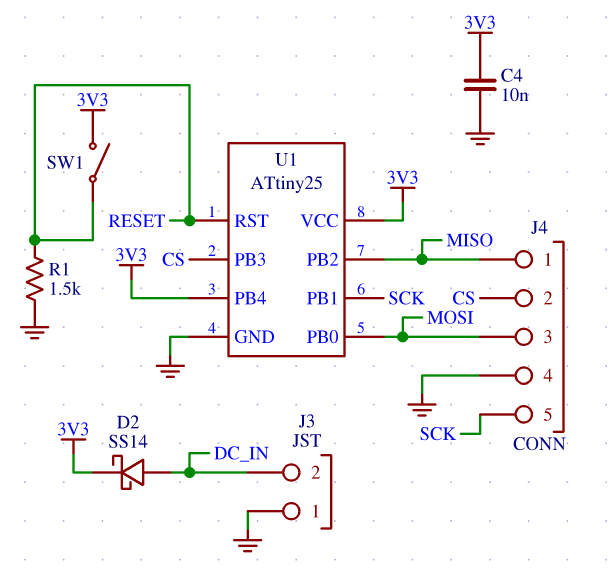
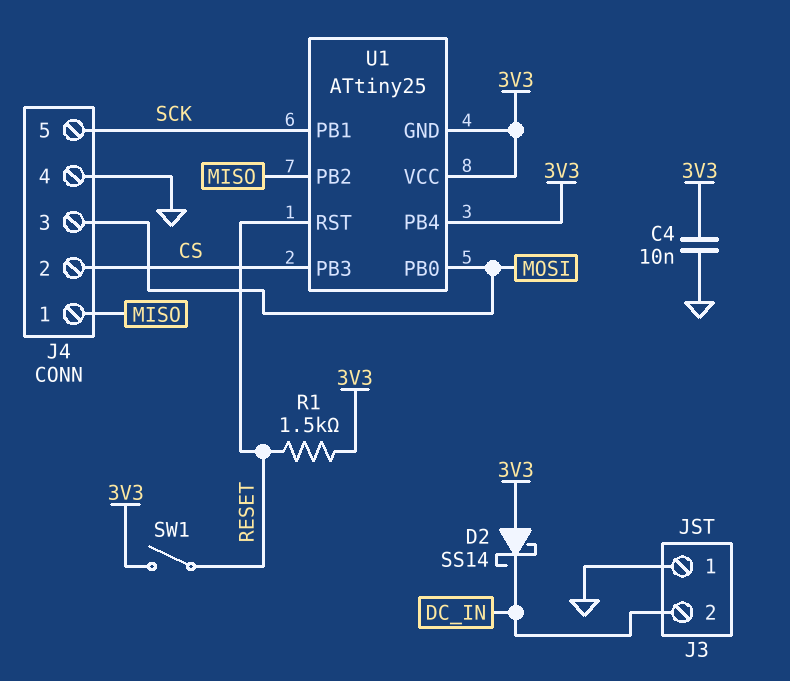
D2: schottky SS14 (A DC_IN, K 3V3) -> schottky SS14 (A 3V3, K DC_IN)
R1: 1.5k (GND, RESET) -> 1.5k (3V3, RESET)
U1 pin GND: GND -> 3V3

